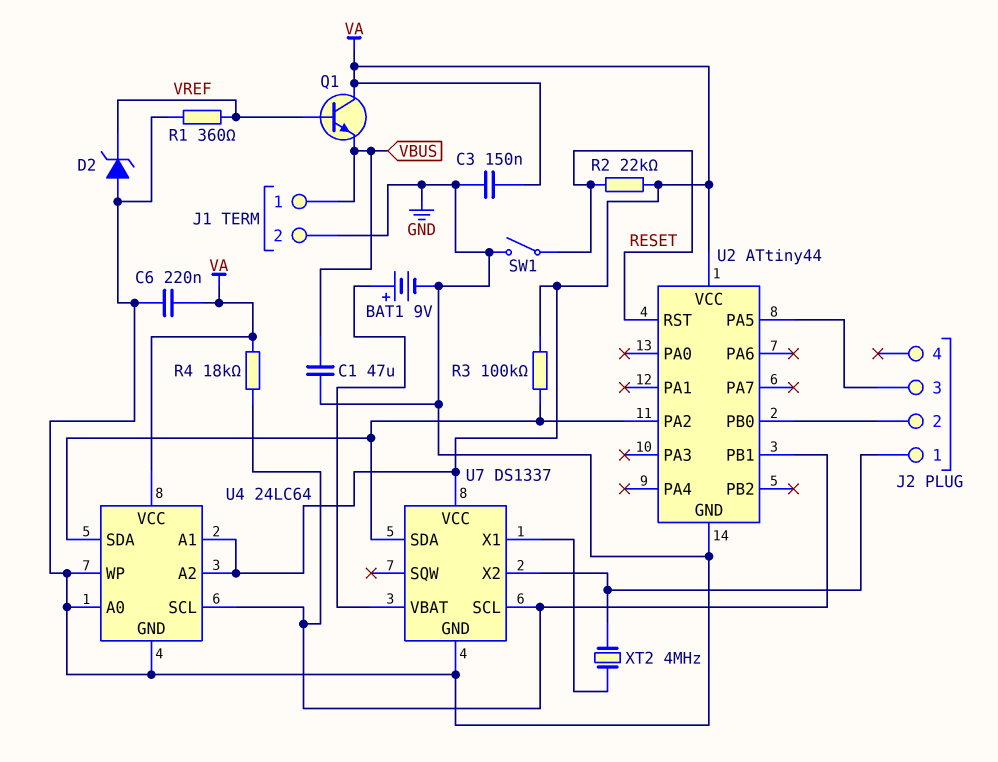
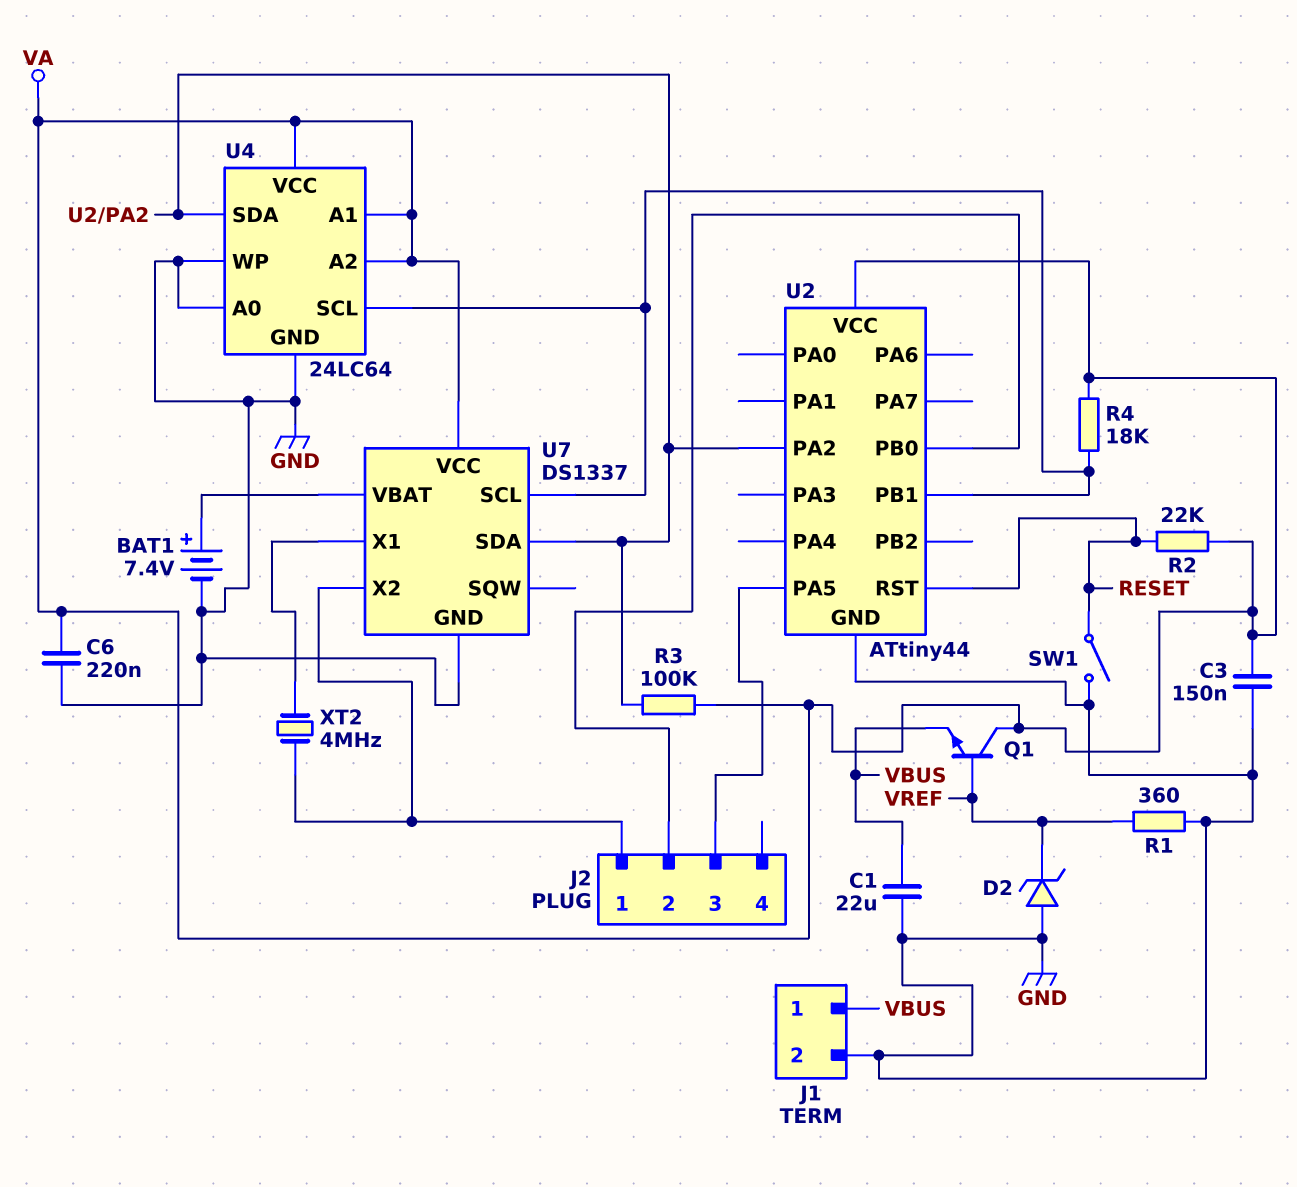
BAT1: 9V (plus U7/VBAT, minus GND) -> 7.4V (plus U7/VBAT, minus GND)
C1: 47uF (GND, VBUS) -> 22uF (GND, VBUS)

